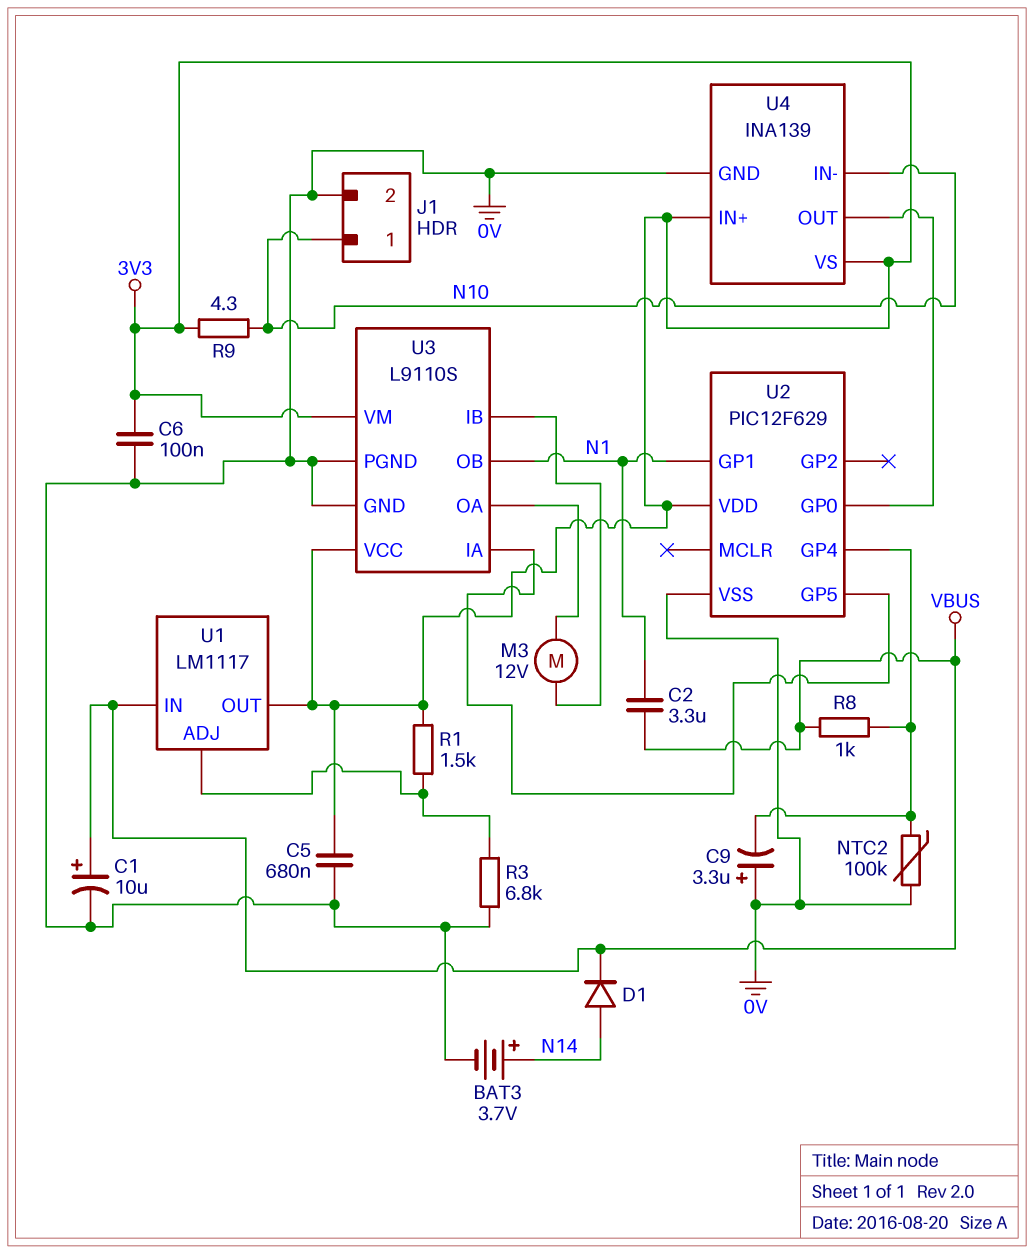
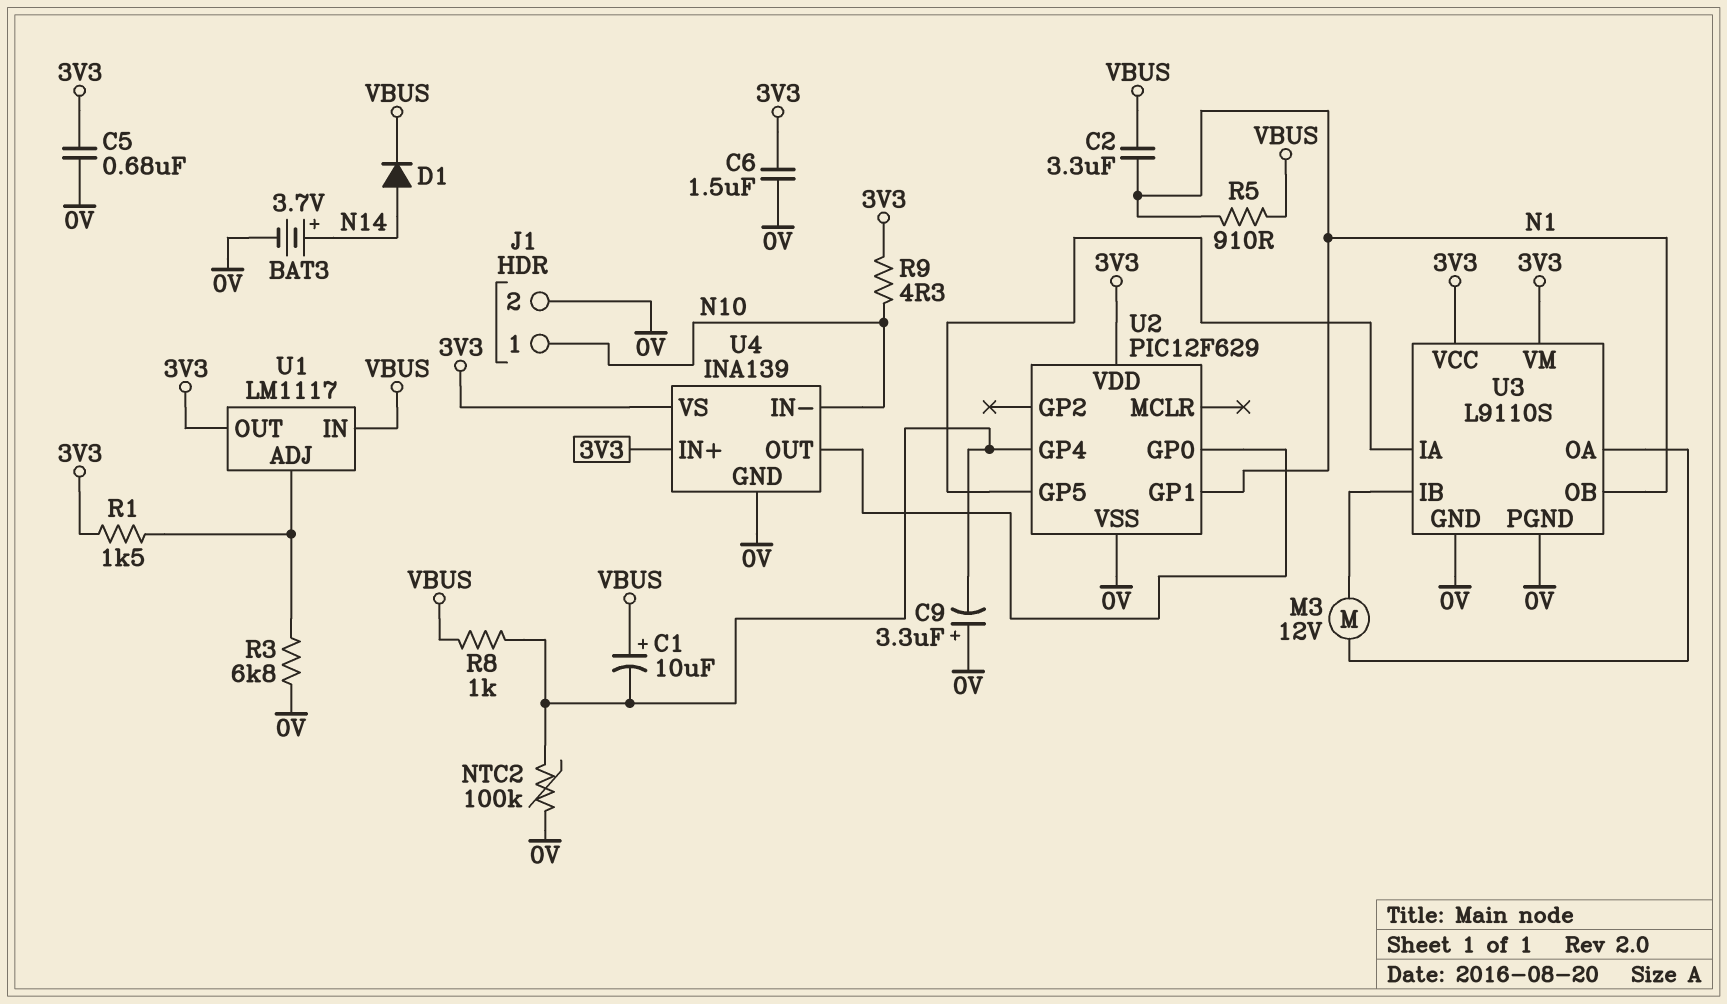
C1: 10uF (plus VBUS, minus 0V) -> 10uF (plus VBUS, minus U2/GP4)
C6: 100nF (0V, 3V3) -> 1.5uF (0V, 3V3)
R5: none -> 910 (N1, VBUS)

